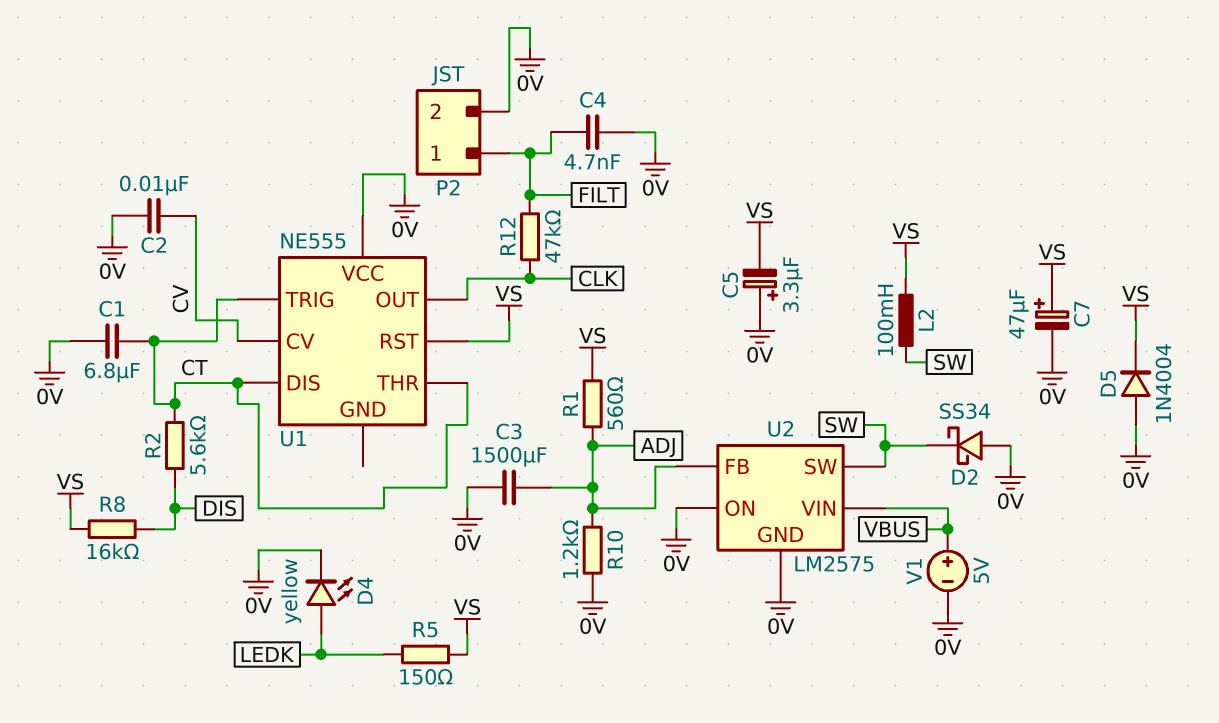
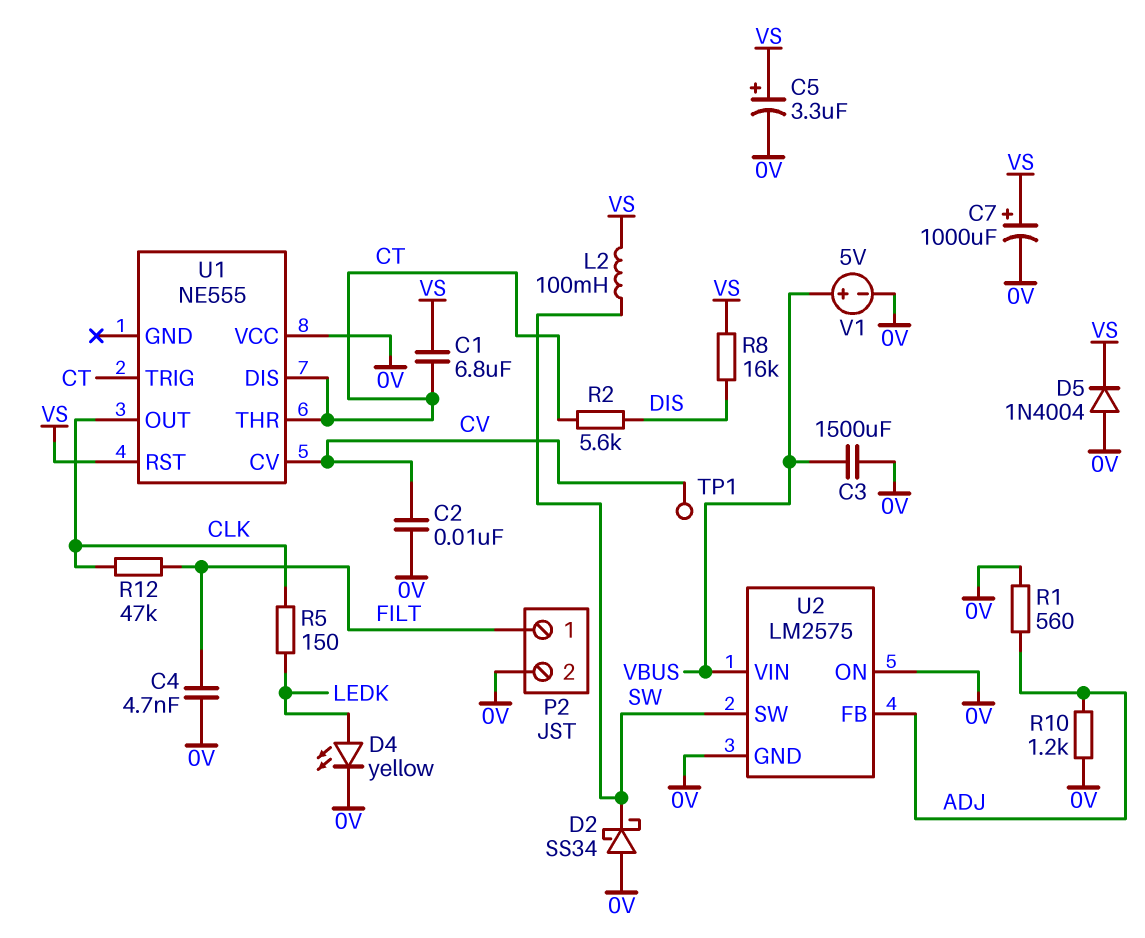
C1: 6.8uF (0V, CT) -> 6.8uF (CT, VS)
C3: 1500uF (0V, ADJ) -> 1500uF (0V, VBUS)
C5: 3.3uF (plus 0V, minus VS) -> 3.3uF (plus VS, minus 0V)
C7: 47uF (plus VS, minus 0V) -> 1000uF (plus VS, minus 0V)
R1: 560 (ADJ, VS) -> 560 (0V, ADJ)
R5: 150 (LEDK, VS) -> 150 (CLK, LEDK)
TP1: none -> test point (CV)

